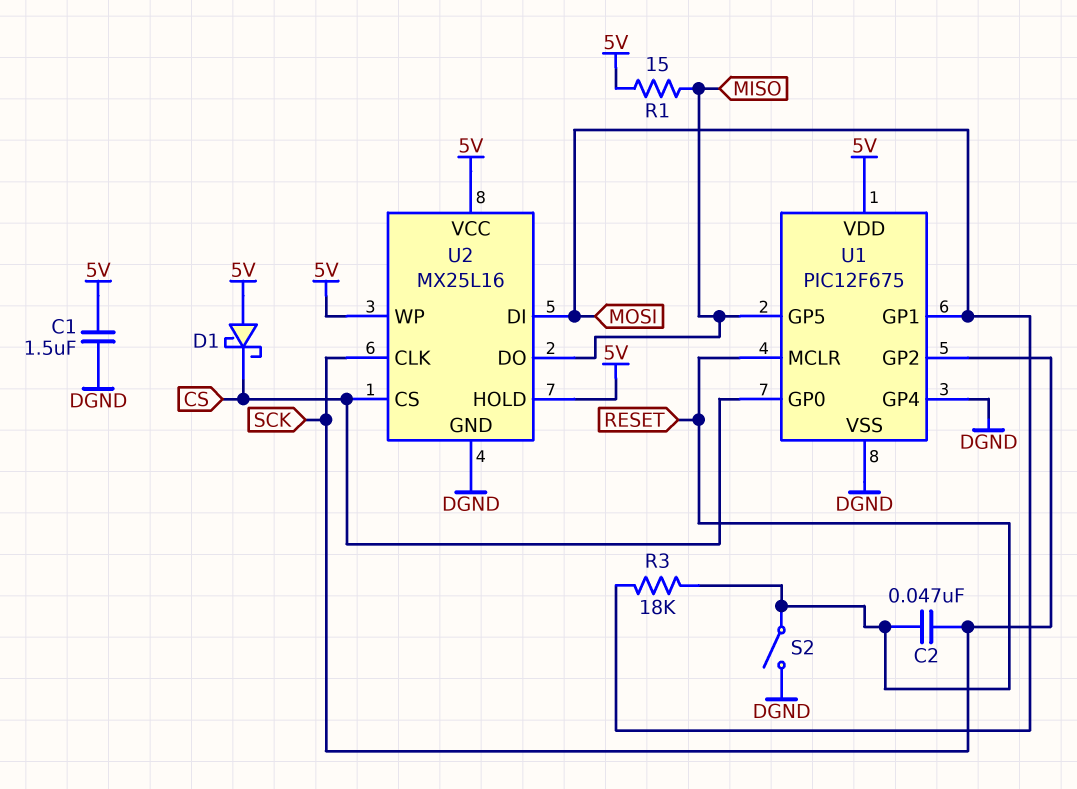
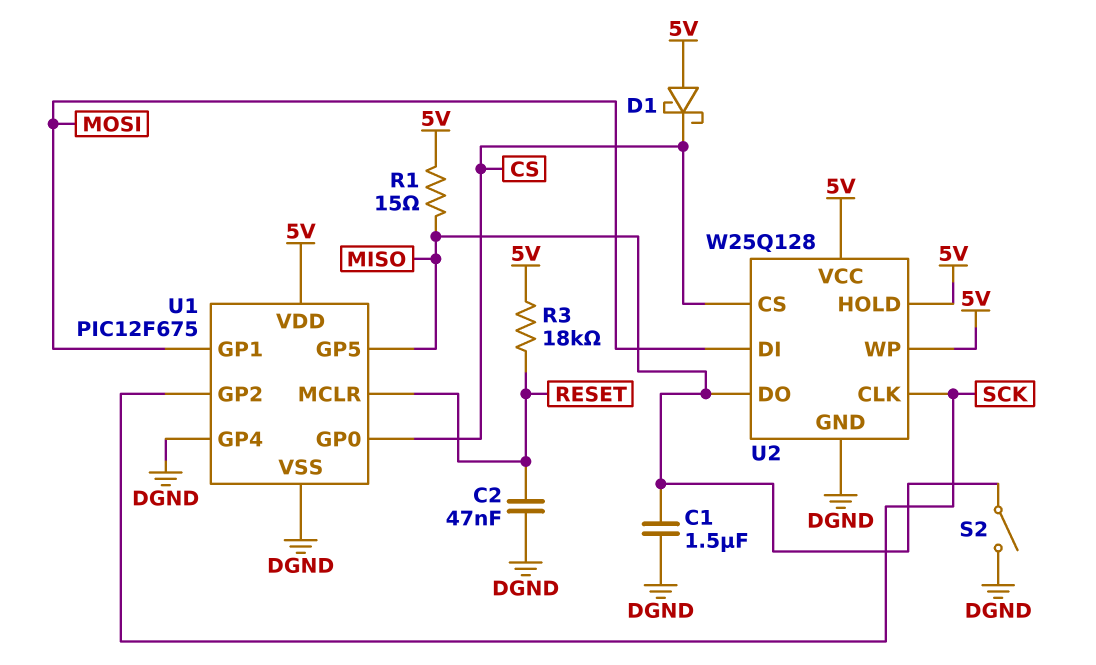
C1: 1.5uF (5V, DGND) -> 1.5uF (DGND, MISO)
C2: 47nF (RESET, SCK) -> 47nF (DGND, RESET)
R3: 18k (MOSI, RESET) -> 18k (5V, RESET)
S2: switch (DGND, RESET) -> switch (DGND, MISO)
U2: MX25L16 -> W25Q128

